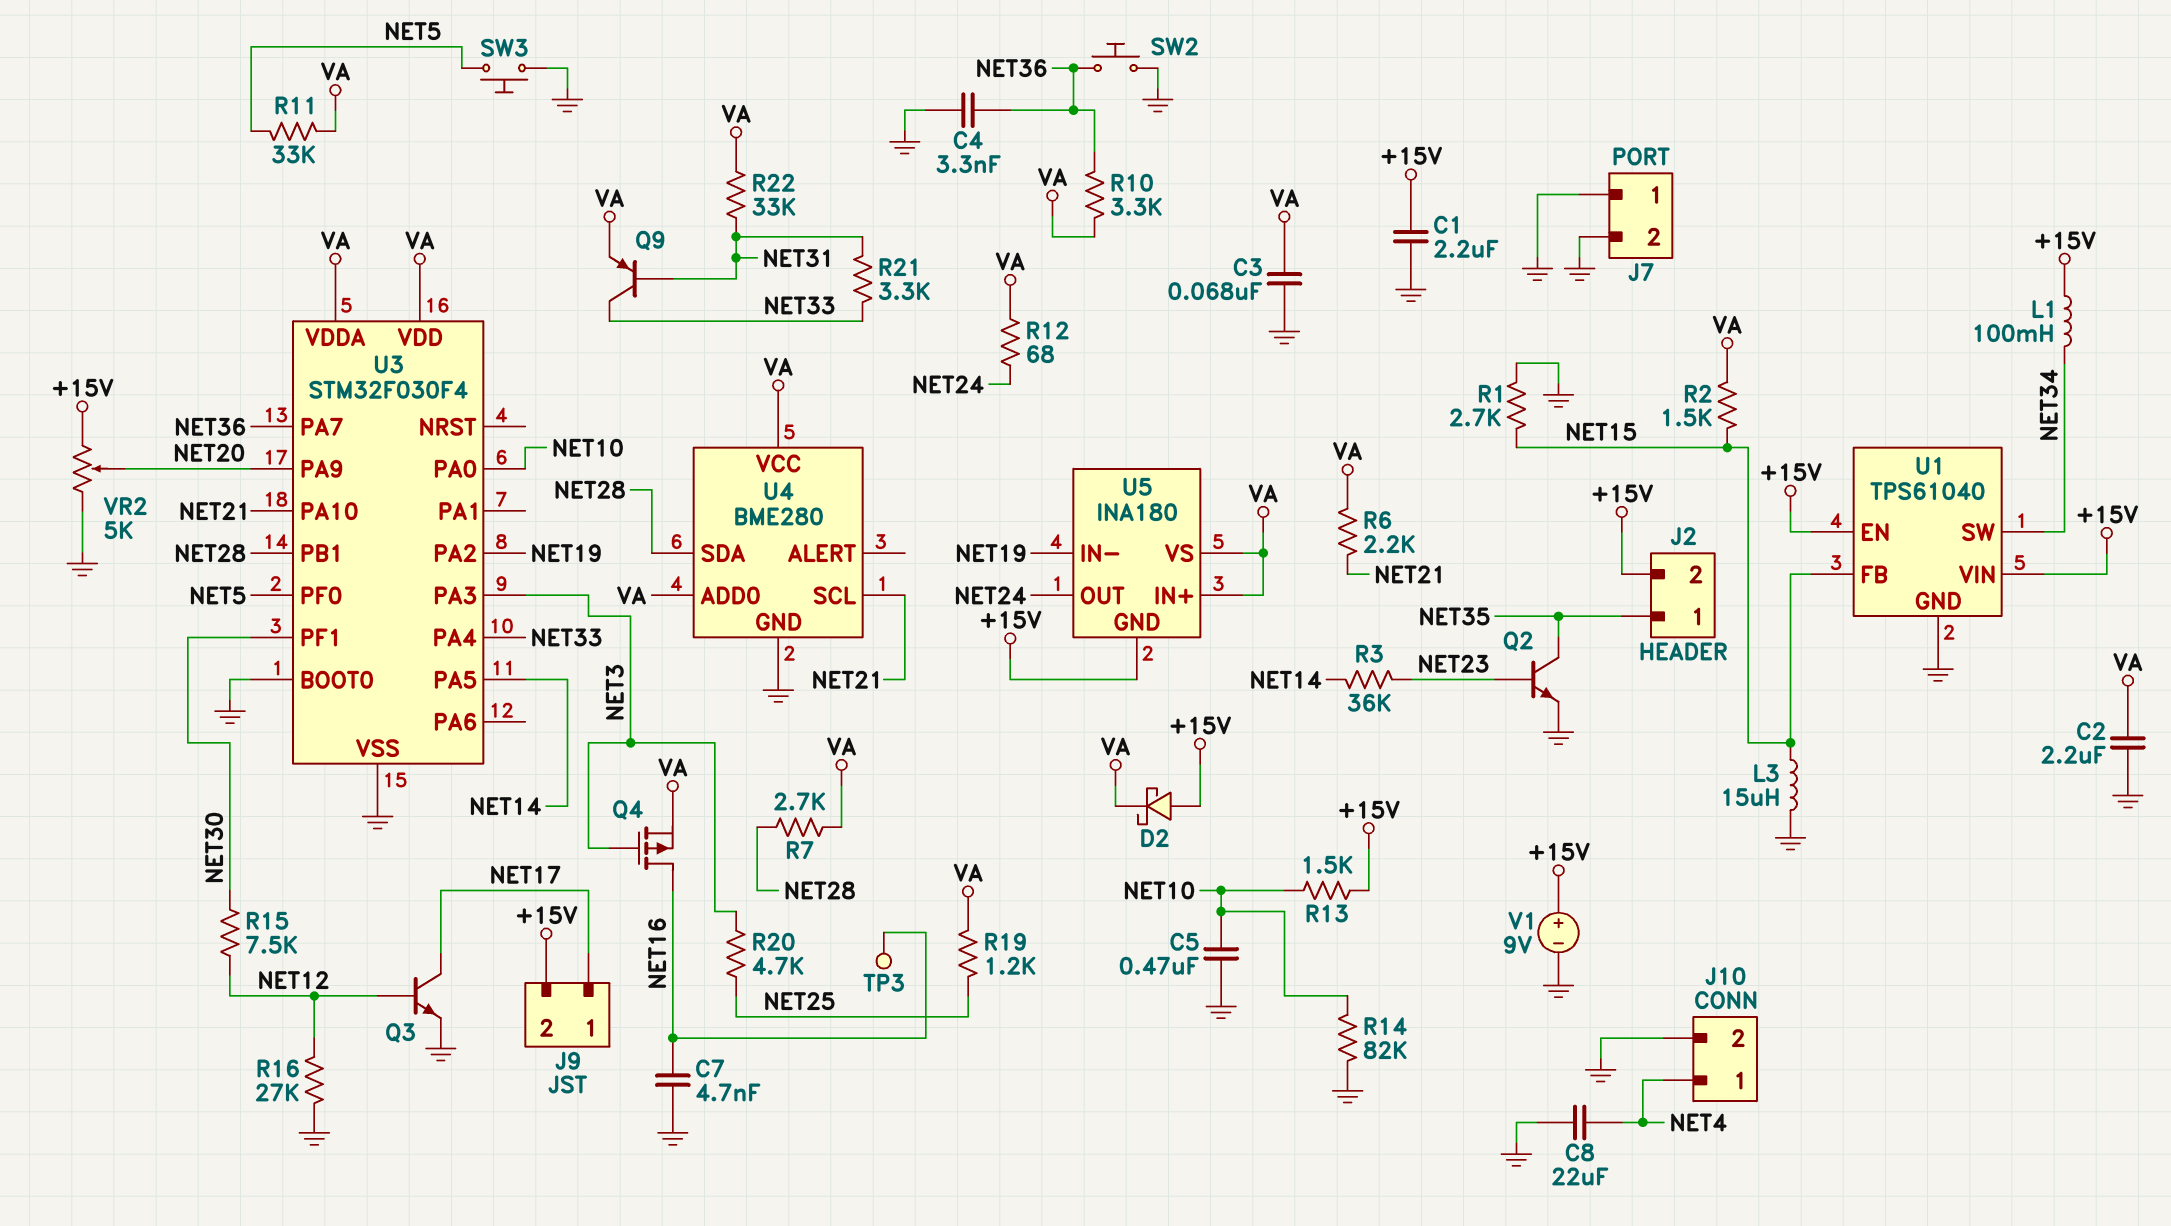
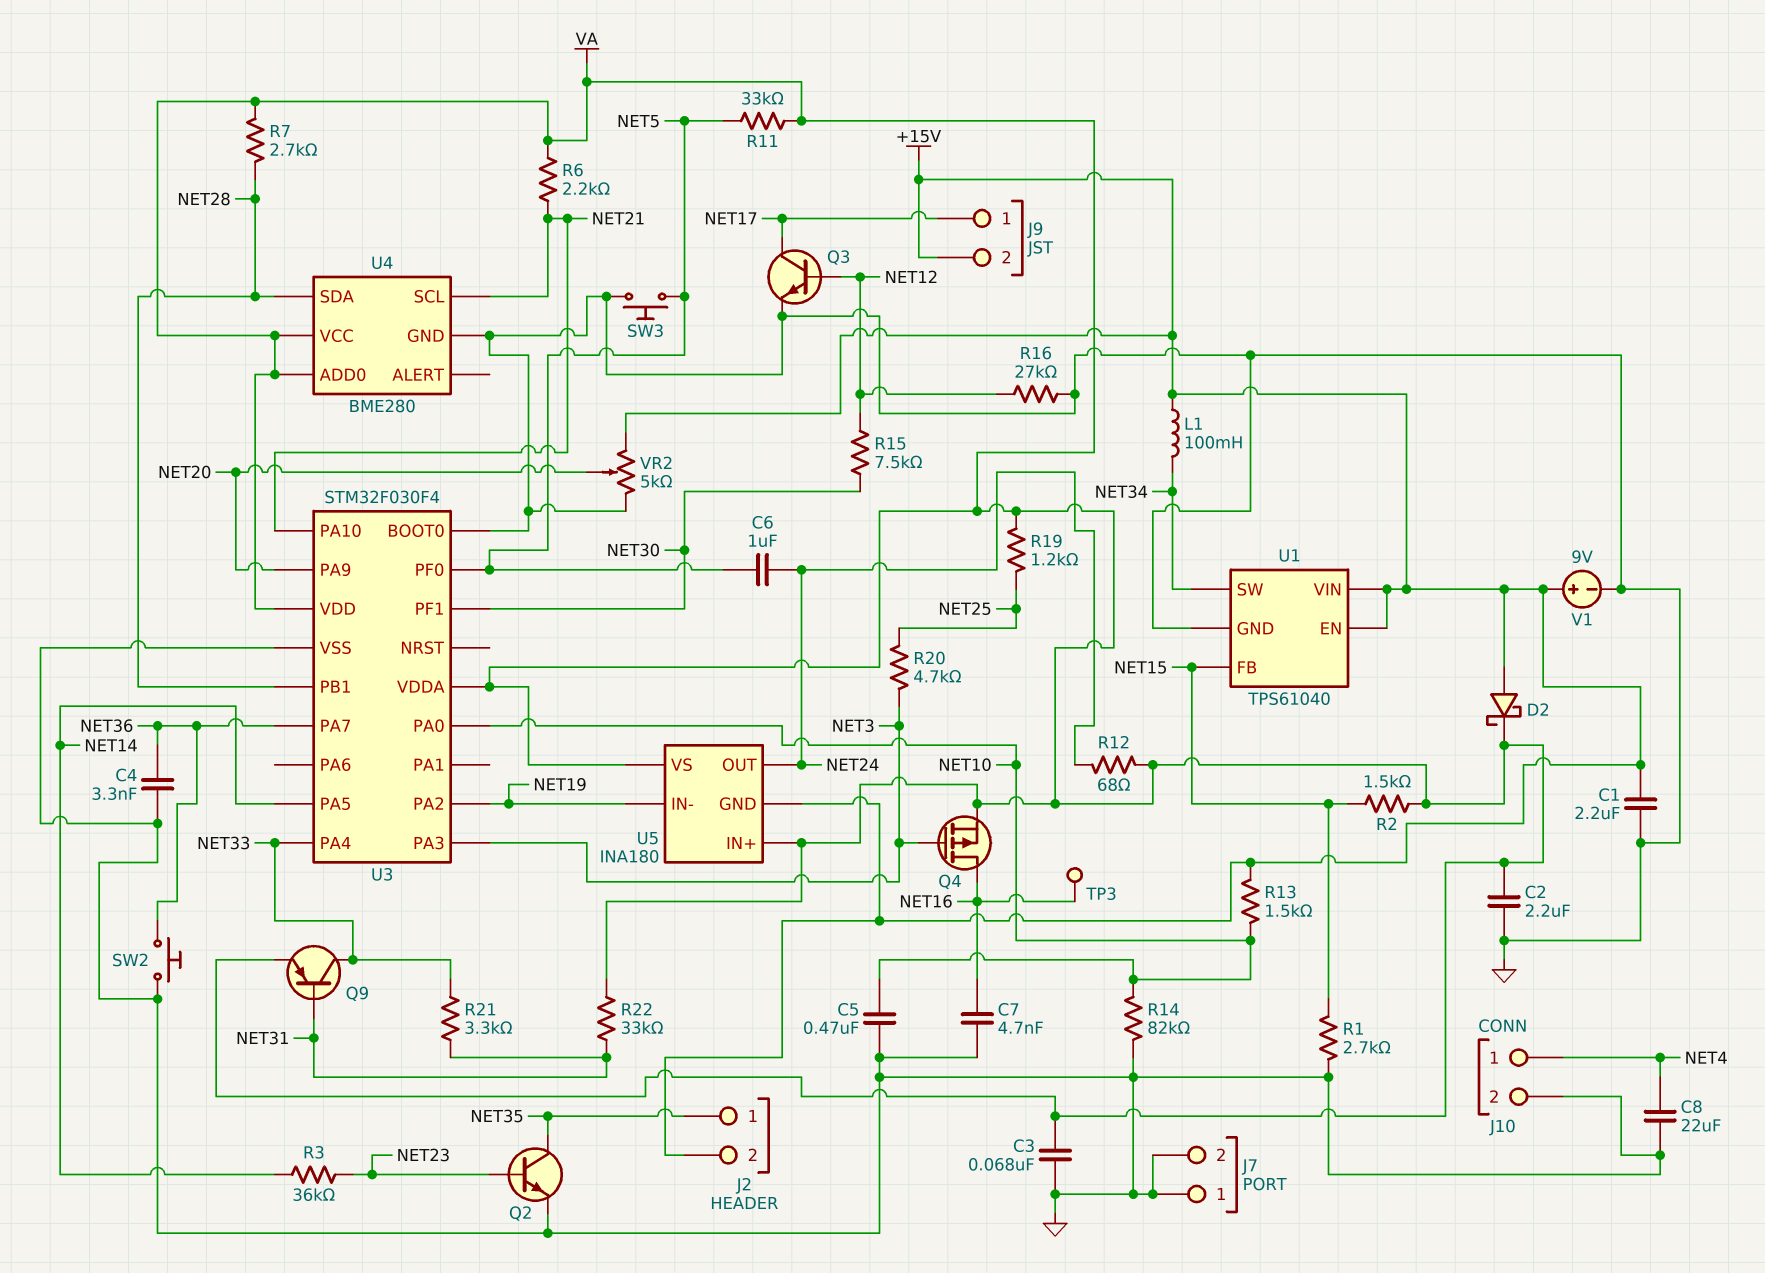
C6: none -> 1uF (NET5, NET24)
L3: 15uH (GND, NET15) -> none
R10: 3.3k (NET36, VA) -> none

